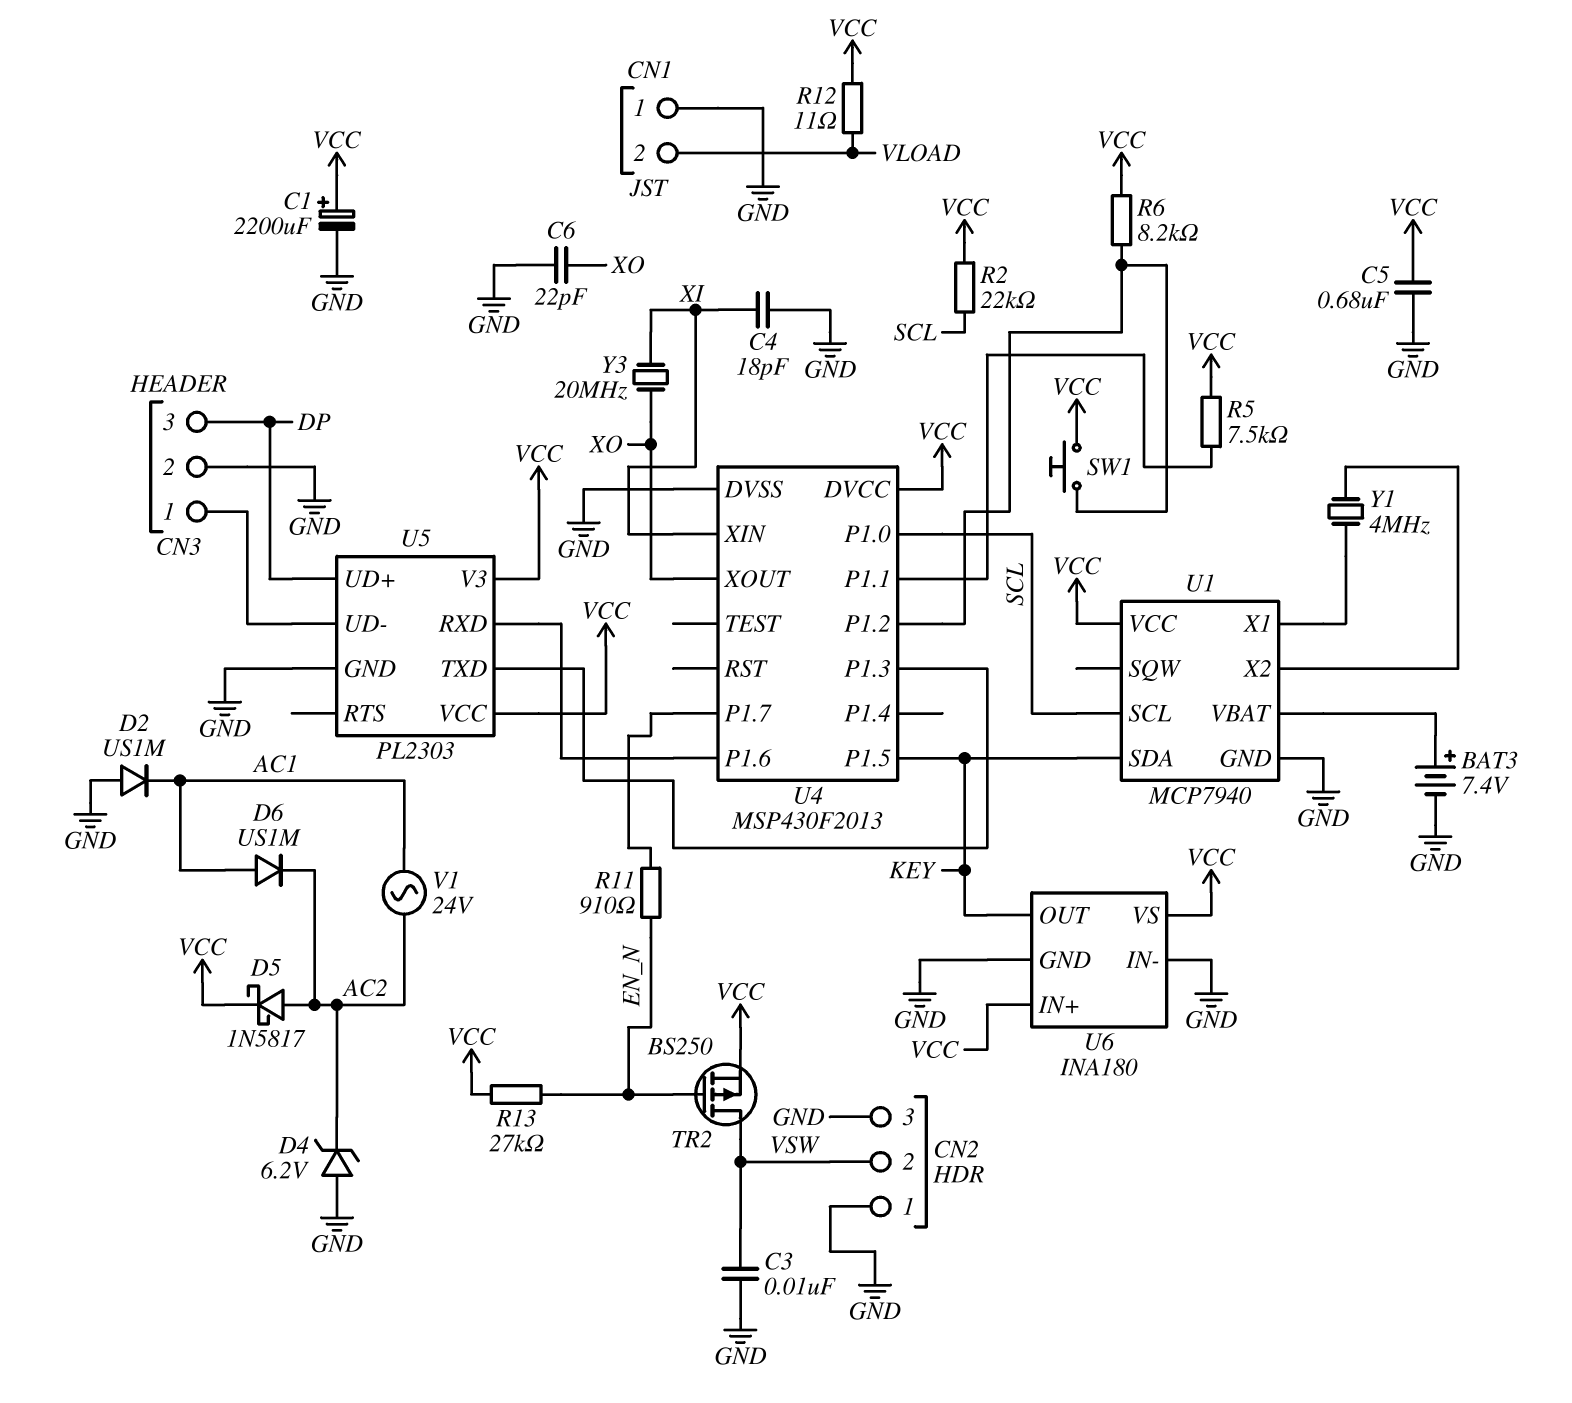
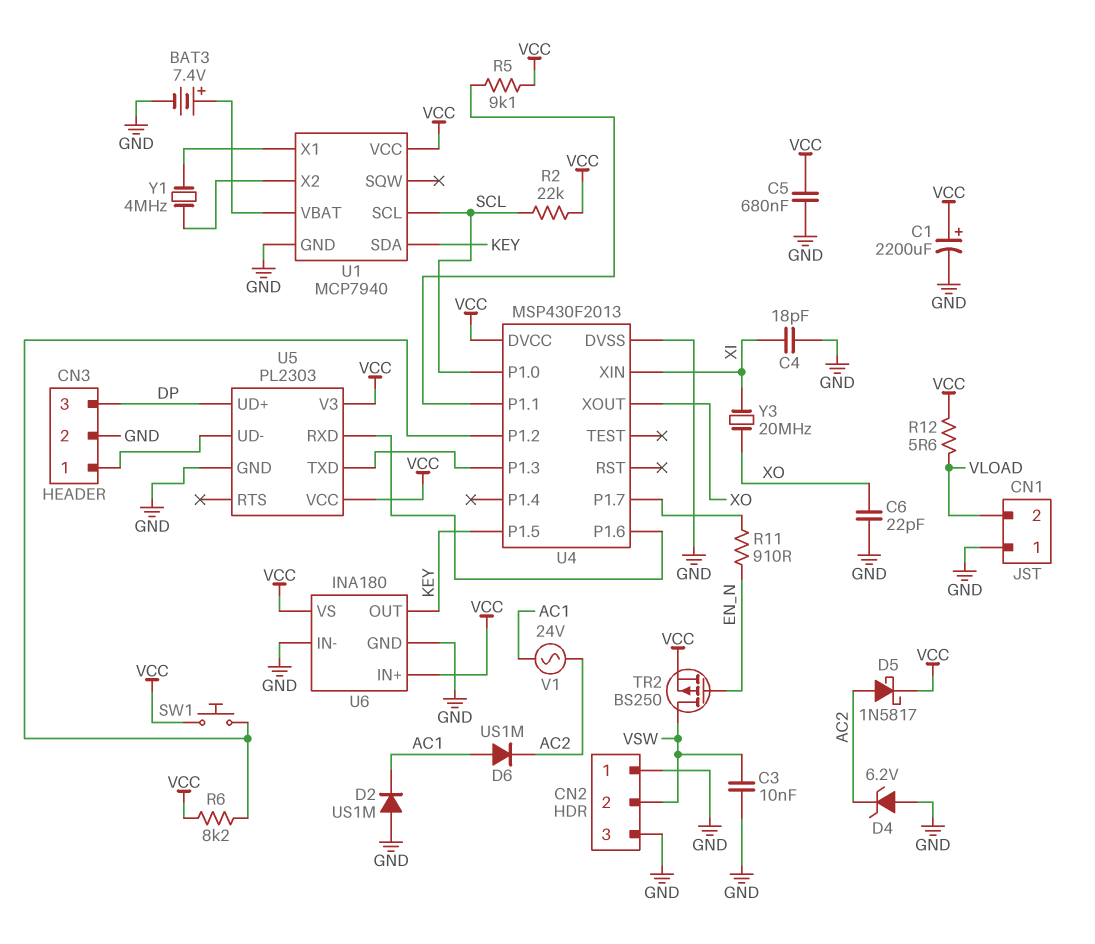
R5: 7.5k (U4/P1.1, VCC) -> 9.1k (U4/P1.1, VCC)
R12: 11 (VCC, VLOAD) -> 5.6 (VCC, VLOAD)
R13: 27k (EN_N, VCC) -> none

